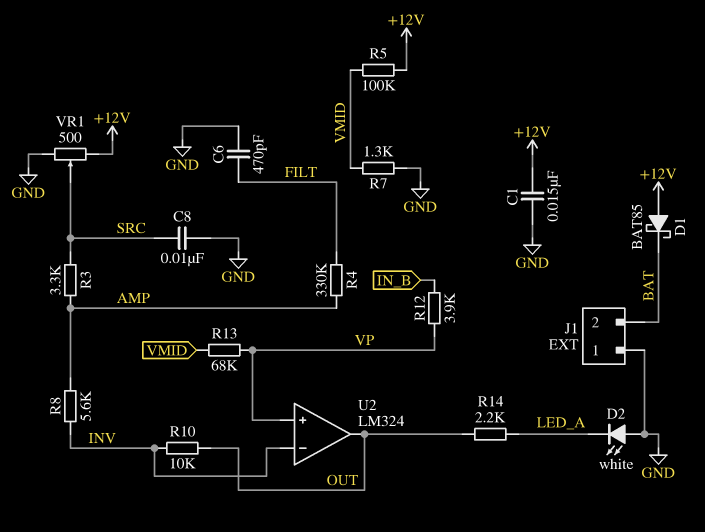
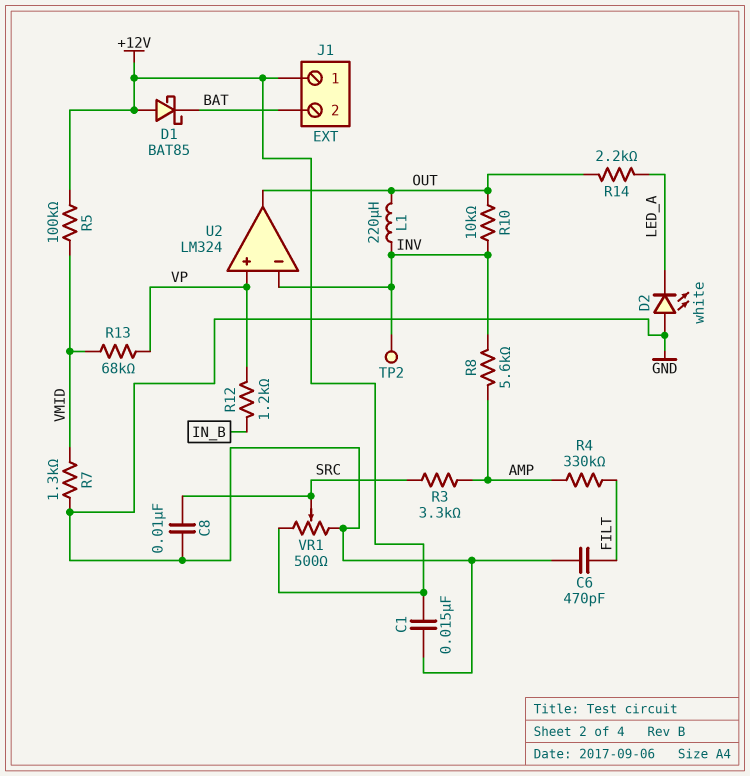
J1 pin 1: GND -> +12V
L1: none -> 220uH (INV, OUT)
R12: 3.9k (IN_B, VP) -> 1.2k (IN_B, VP)
TP2: none -> test point (INV)

